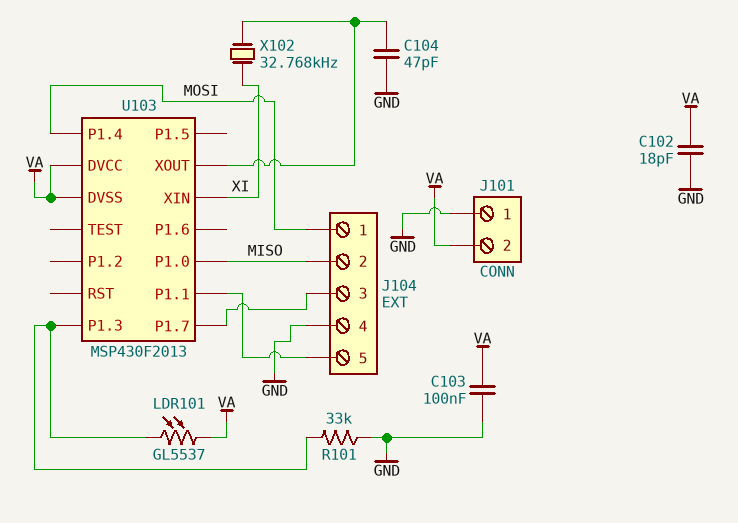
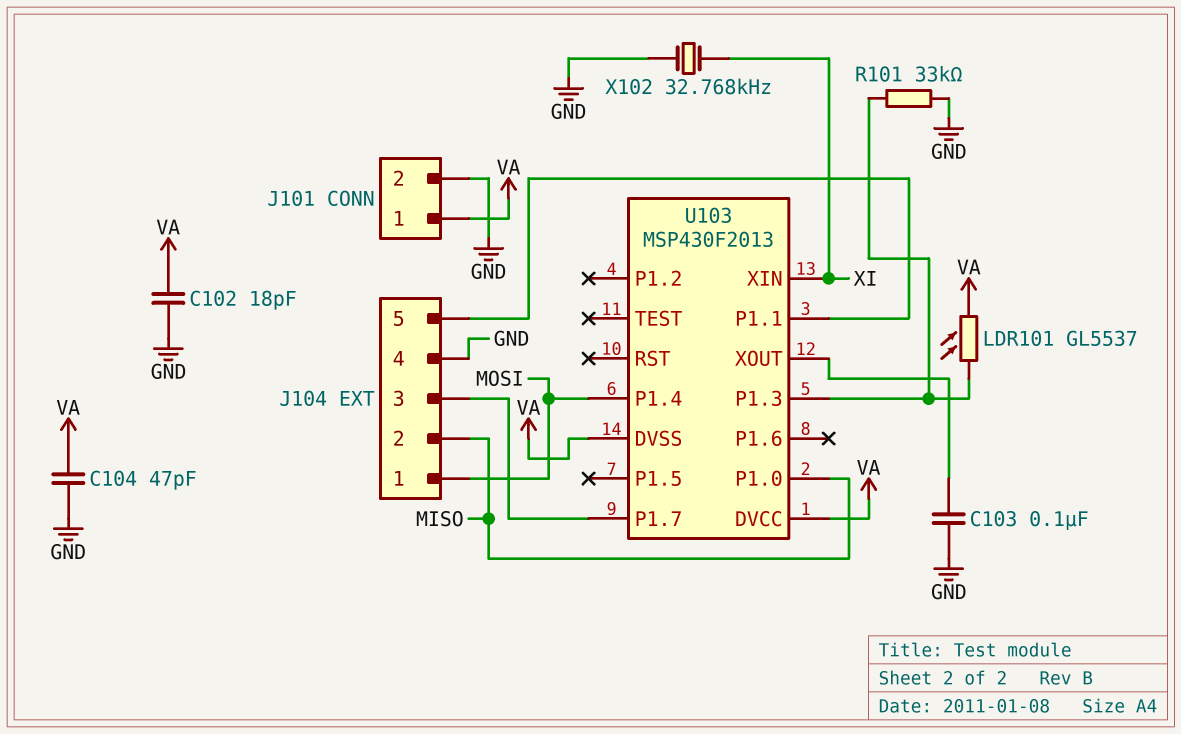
C103: 100nF (GND, VA) -> 100nF (GND, U103/XOUT)
C104: 47pF (GND, U103/XOUT) -> 47pF (GND, VA)
J101 pin 1: GND -> VA
J101 pin 2: VA -> GND
X102: 32.768kHz (U103/XOUT, XI) -> 32.768kHz (GND, XI)

